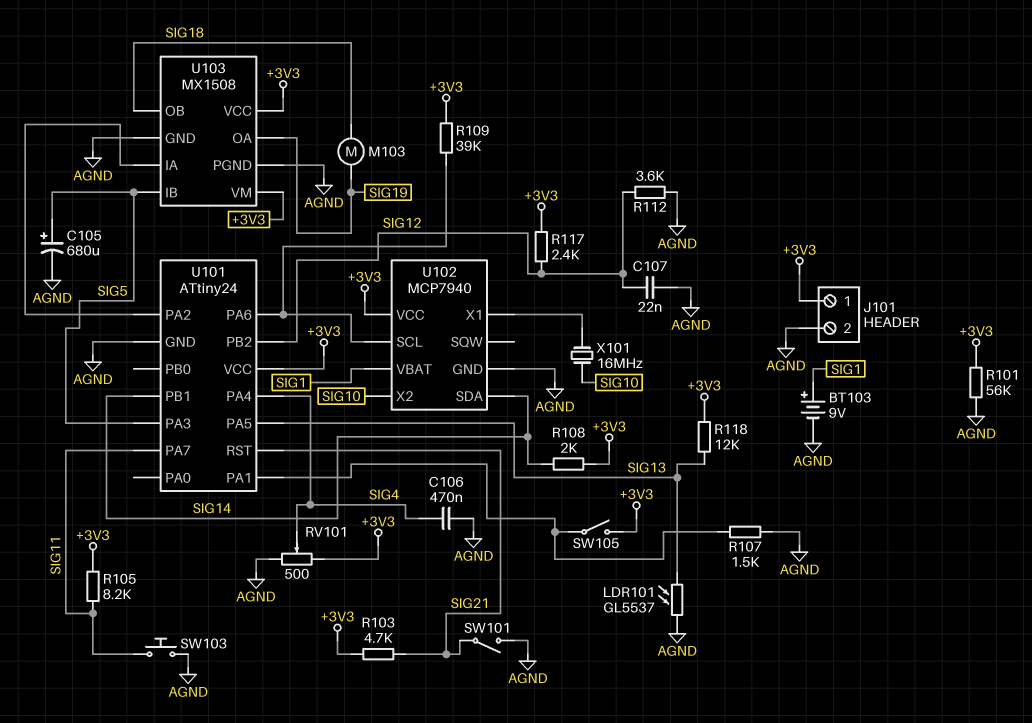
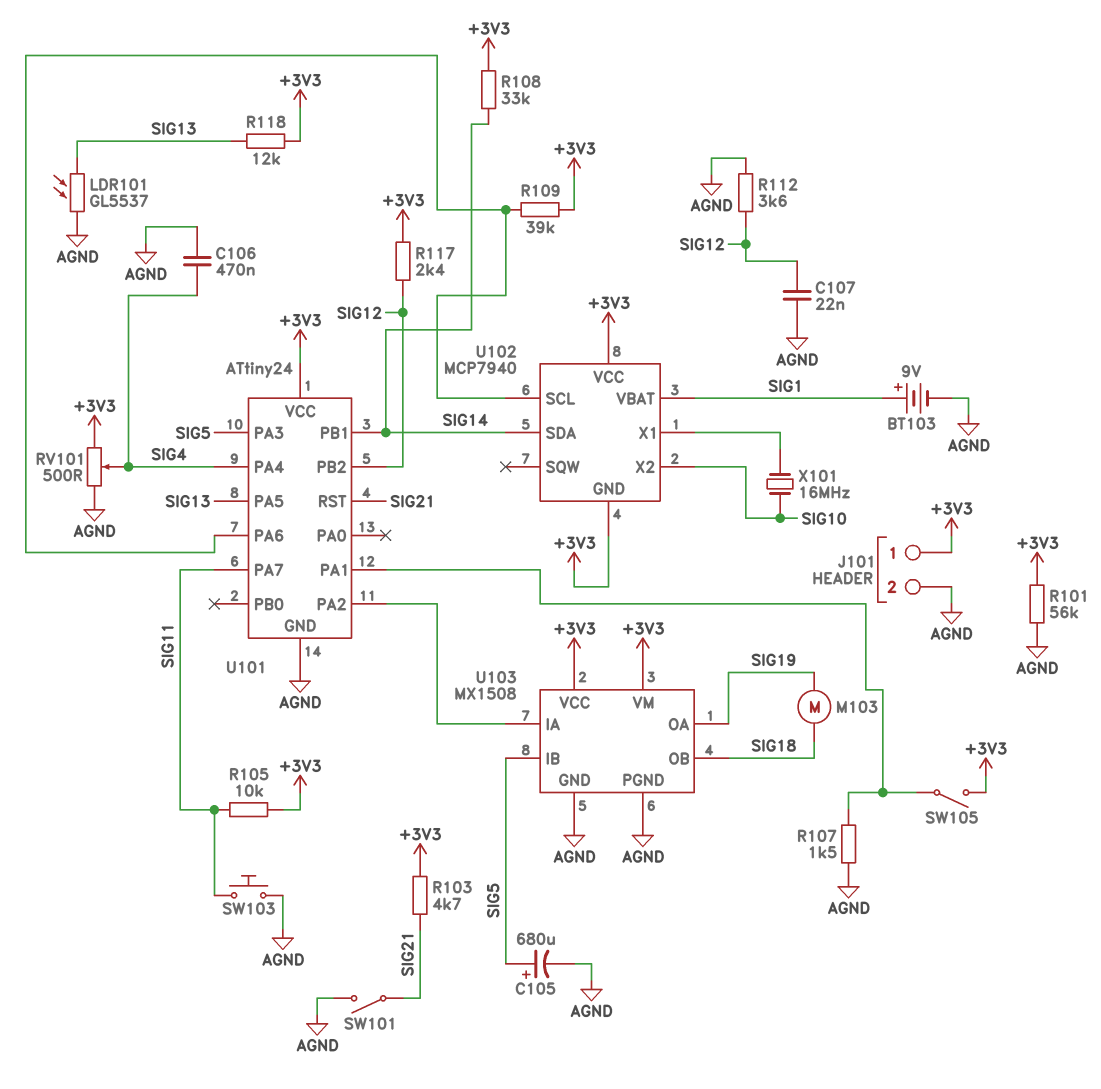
R105: 8.2k (+3V3, SIG11) -> 10k (+3V3, SIG11)
R108: 2k (+3V3, SIG14) -> 33k (+3V3, SIG14)
U102 pin GND: AGND -> +3V3

